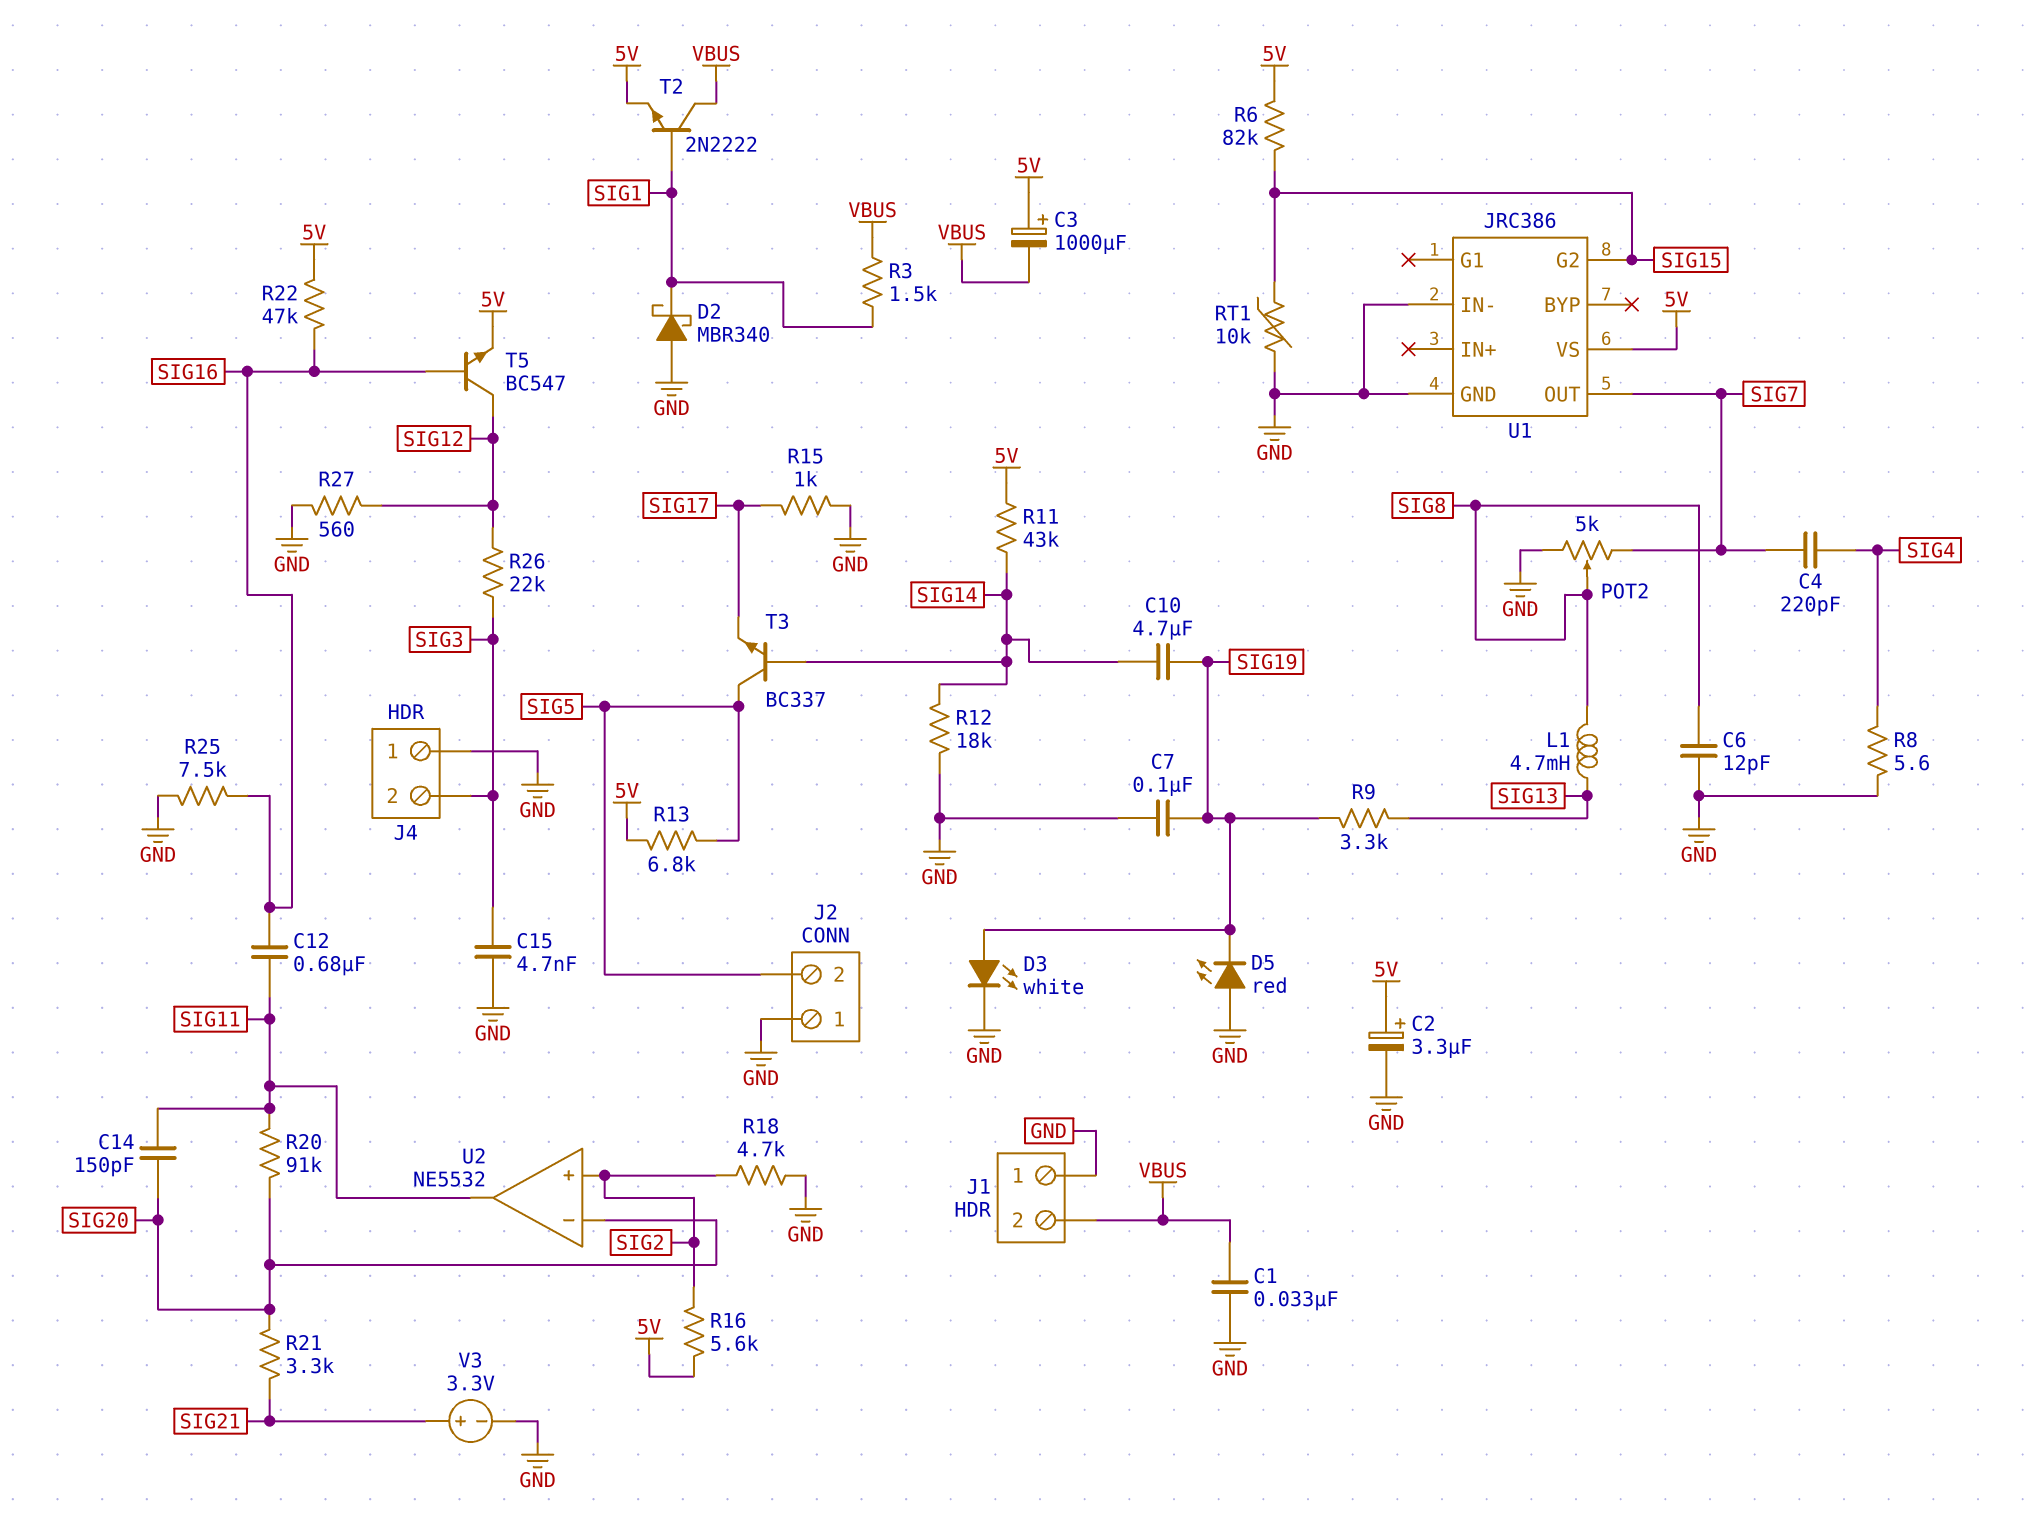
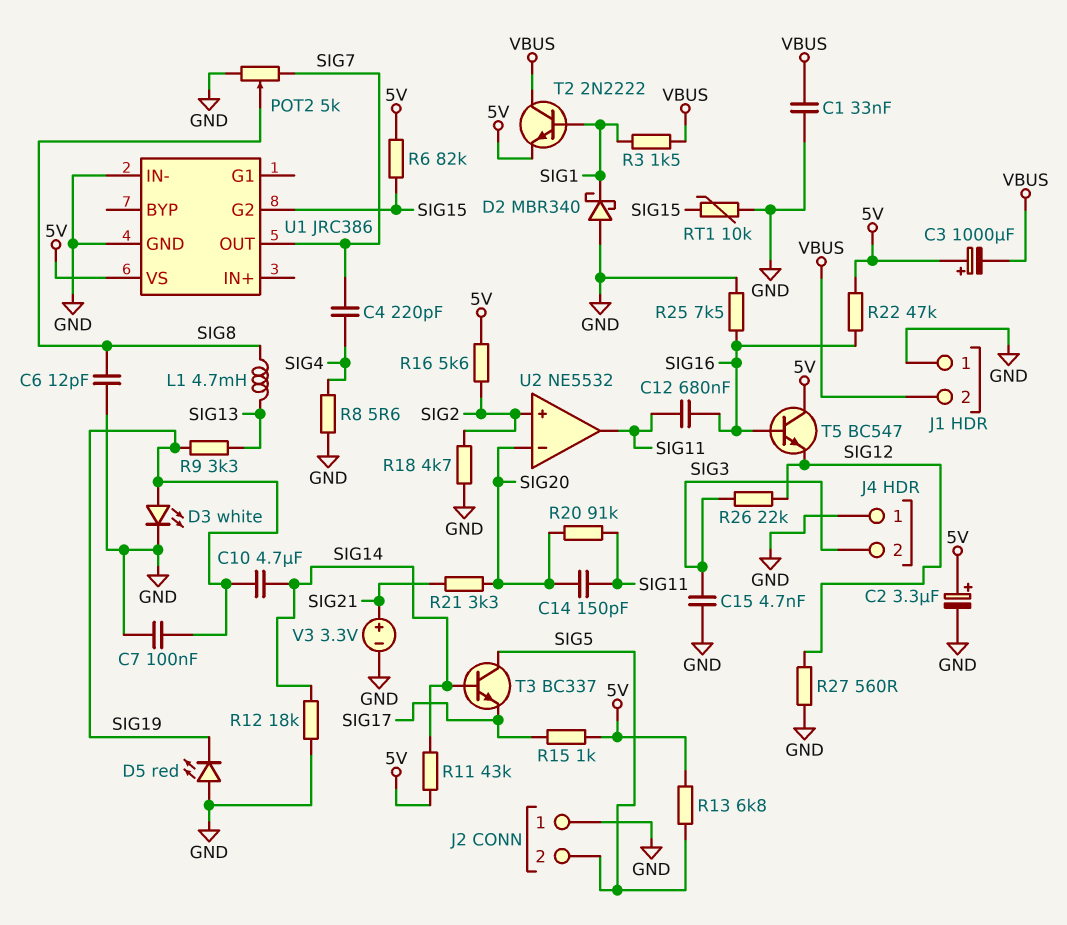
R15: 1k (GND, SIG17) -> 1k (5V, SIG17)
T5: NPN BC547 (B SIG16, C SIG12, E 5V) -> NPN BC547 (B SIG16, C 5V, E SIG12)

